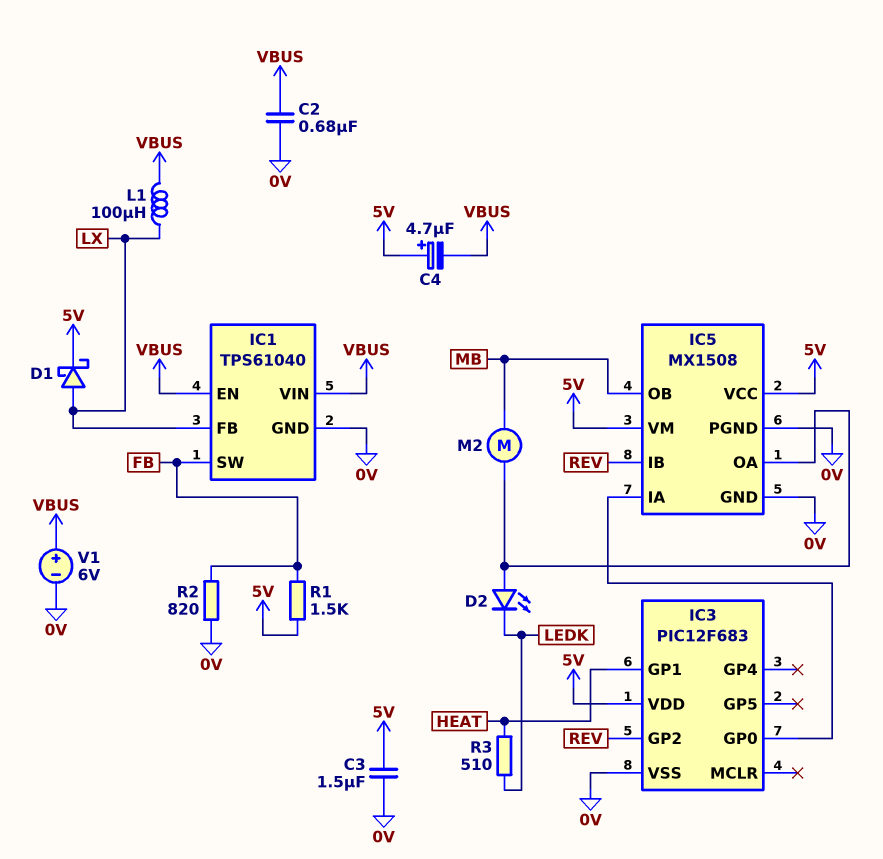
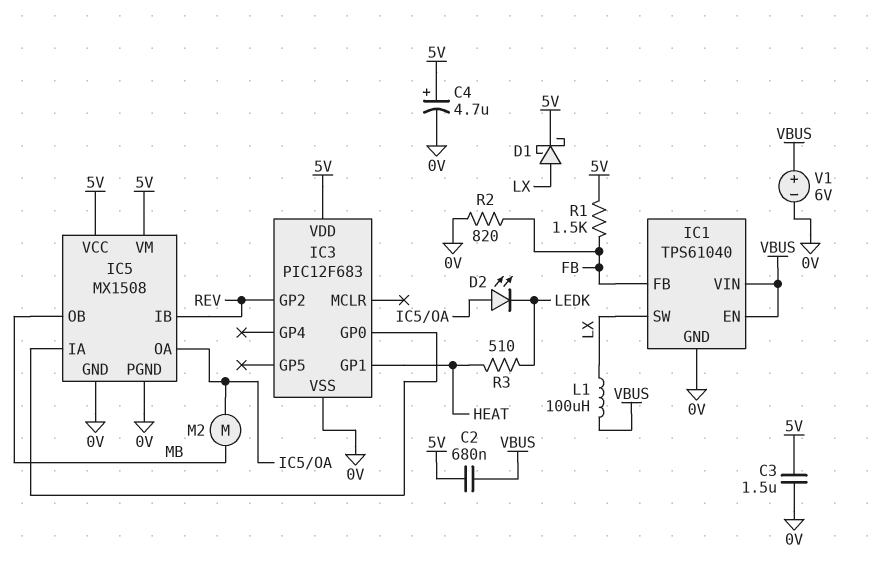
C2: 680nF (0V, VBUS) -> 680nF (5V, VBUS)
C4: 4.7uF (plus 5V, minus VBUS) -> 4.7uF (plus 5V, minus 0V)
IC1 pin FB: LX -> FB
IC1 pin SW: FB -> LX

